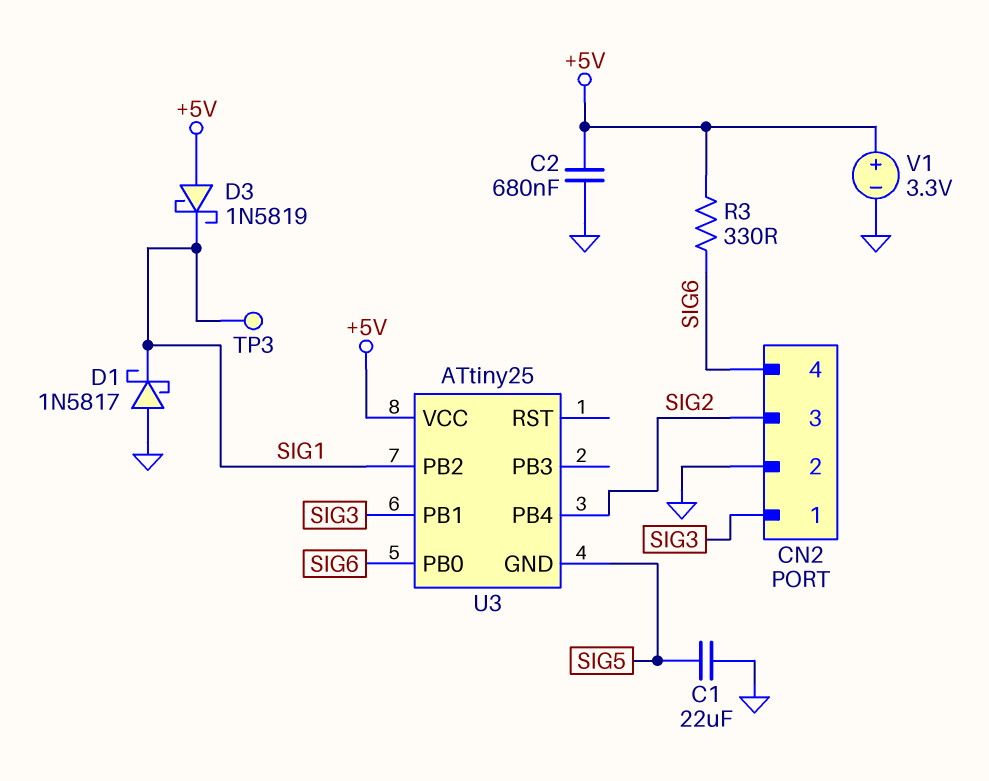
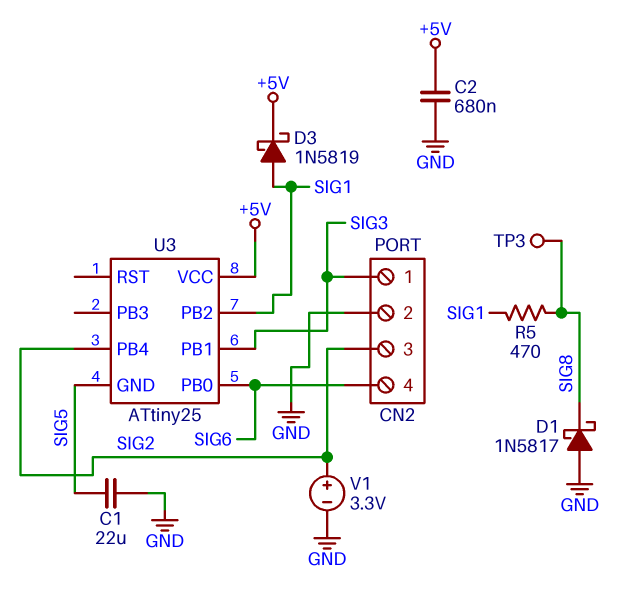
D1: schottky 1N5817 (A GND, K SIG1) -> schottky 1N5817 (A GND, K SIG8)
D3: schottky 1N5819 (A +5V, K SIG1) -> schottky 1N5819 (A SIG1, K +5V)
R3: 330 (+5V, SIG6) -> none
R5: none -> 470 (SIG1, SIG8)
TP3: test point (SIG1) -> test point (SIG8)
V1: 3.3V (plus +5V, minus GND) -> 3.3V (plus SIG2, minus GND)

